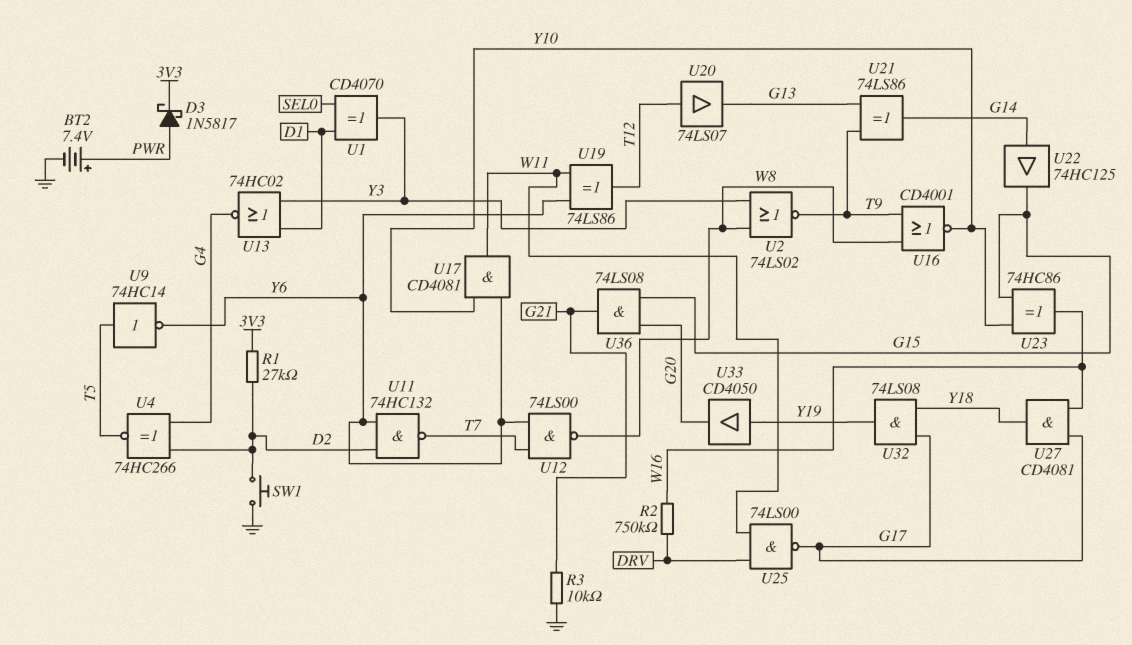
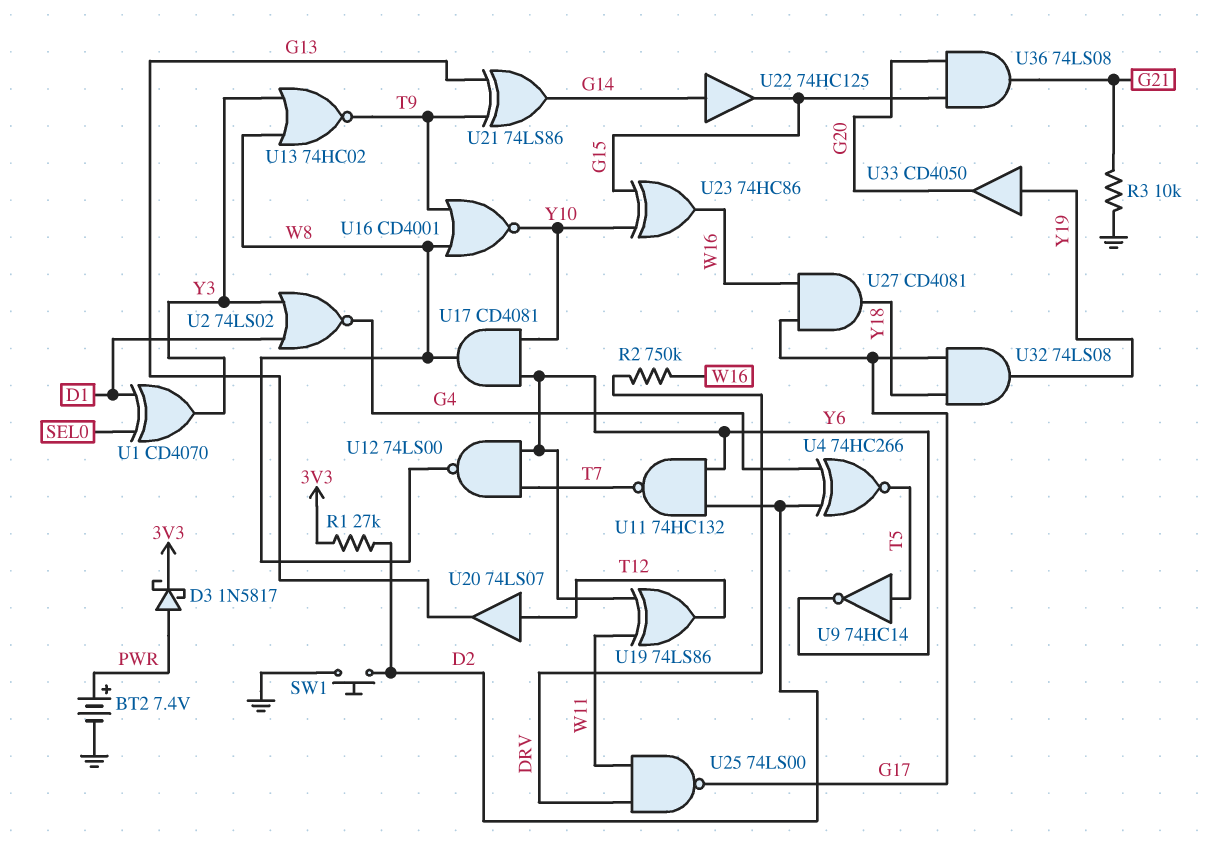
U2: NOR 74LS02 (in W8, in Y3, out T9) -> NOR 74LS02 (in D1, in Y3, out G4)
U13: NOR 74HC02 (in D1, in Y3, out G4) -> NOR 74HC02 (in W8, in Y3, out T9)
U17: AND CD4081 (in Y6, in Y10, out W11) -> AND CD4081 (in Y6, in Y10, out W8)

